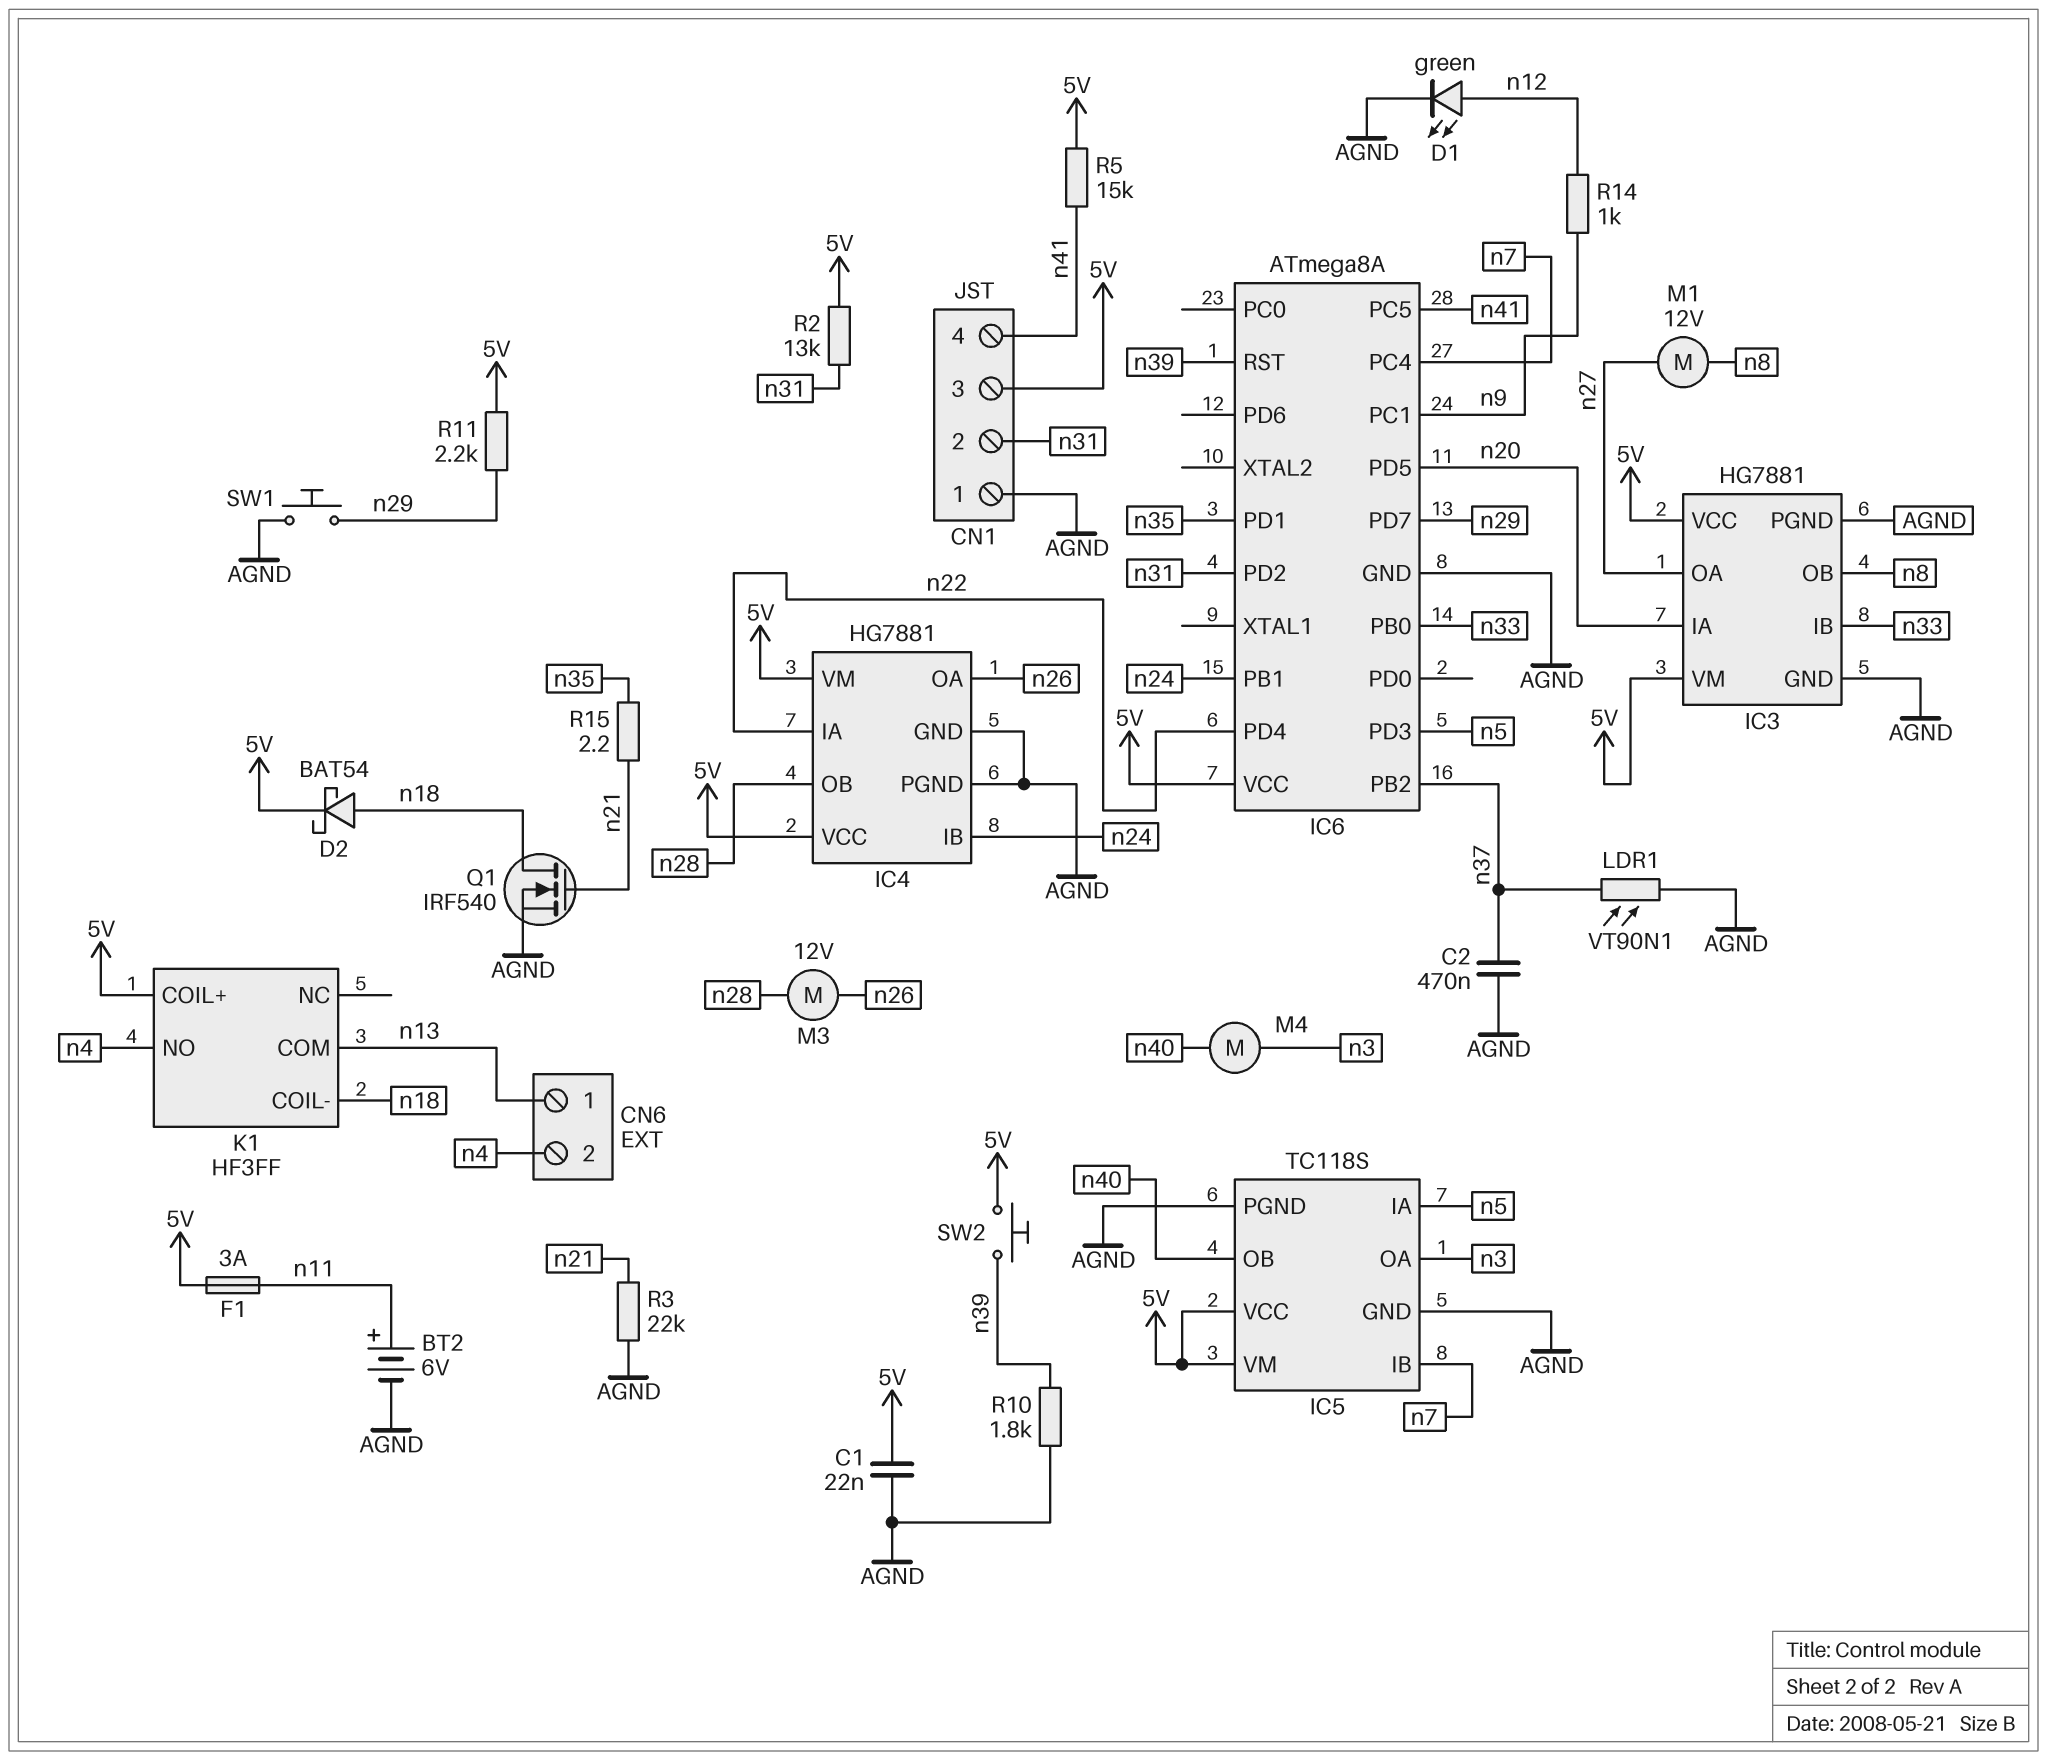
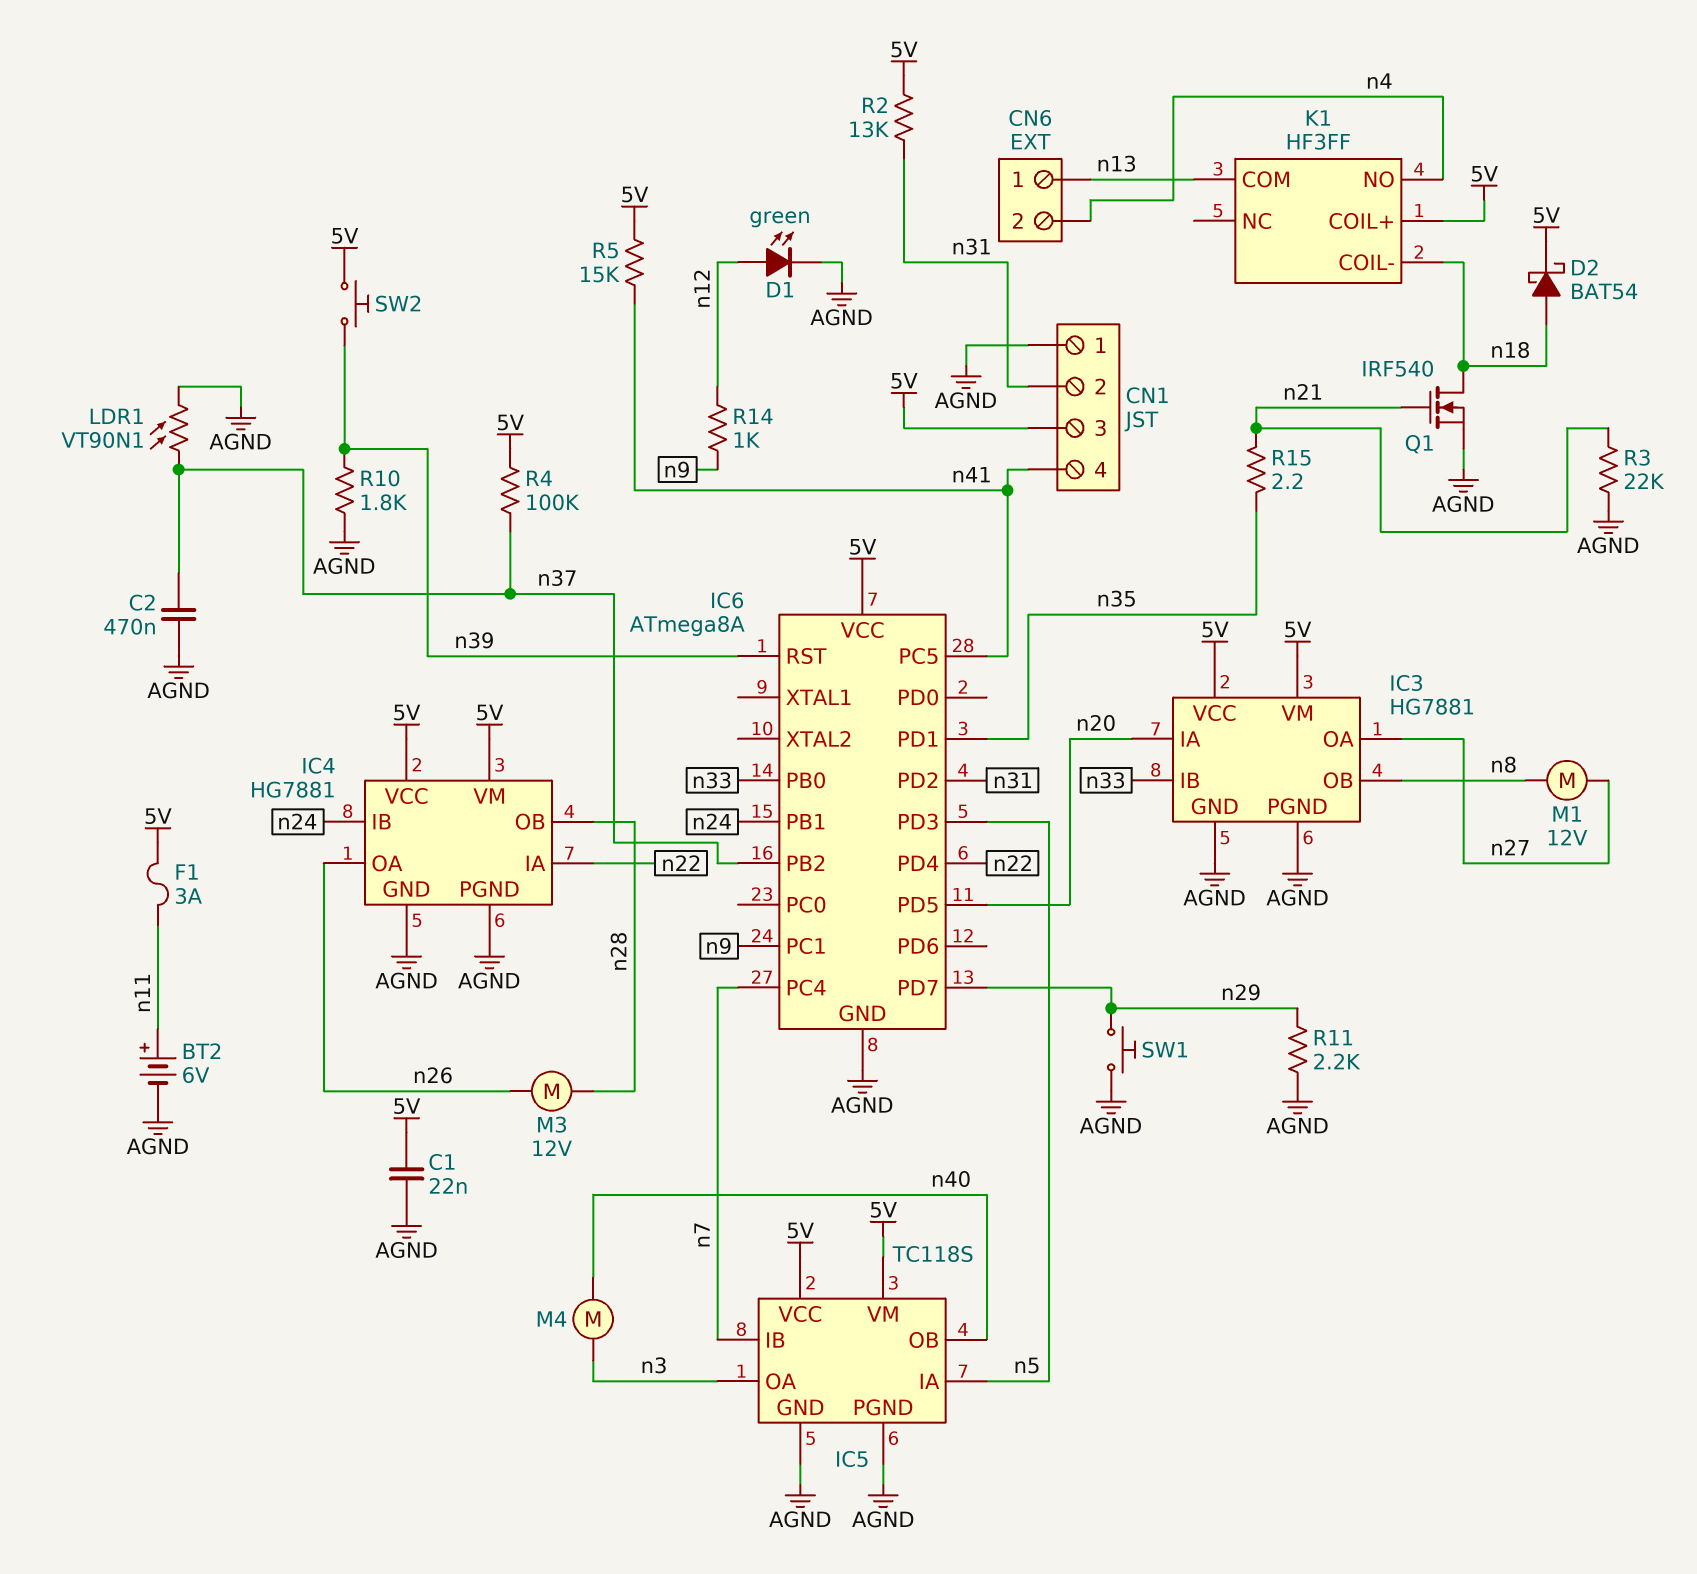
R4: none -> 100k (5V, n37)
R11: 2.2k (5V, n29) -> 2.2k (AGND, n29)

